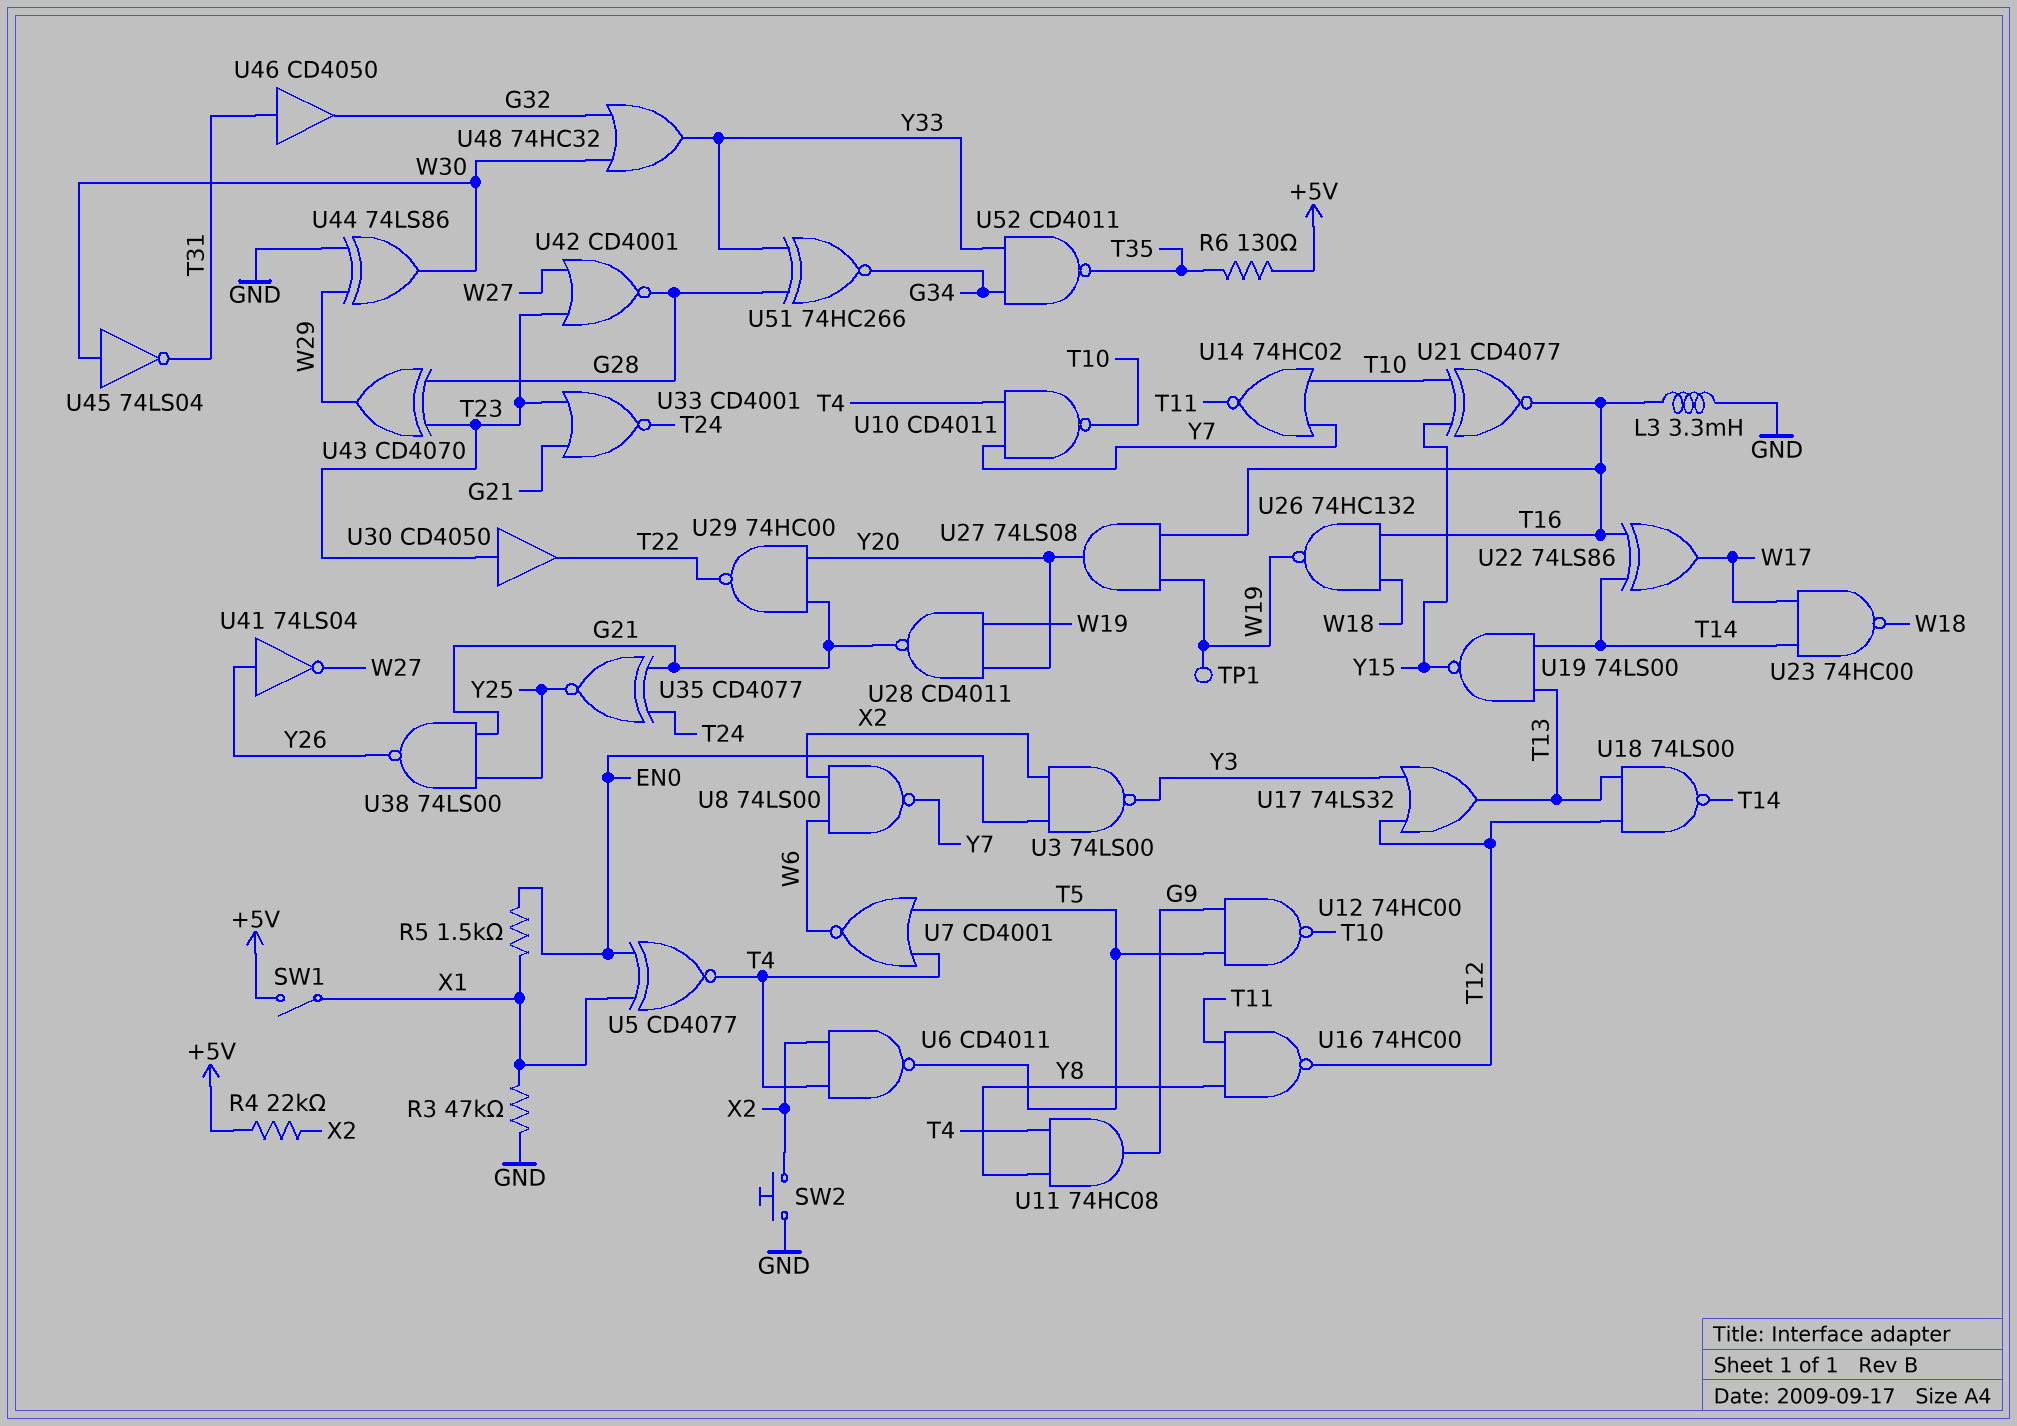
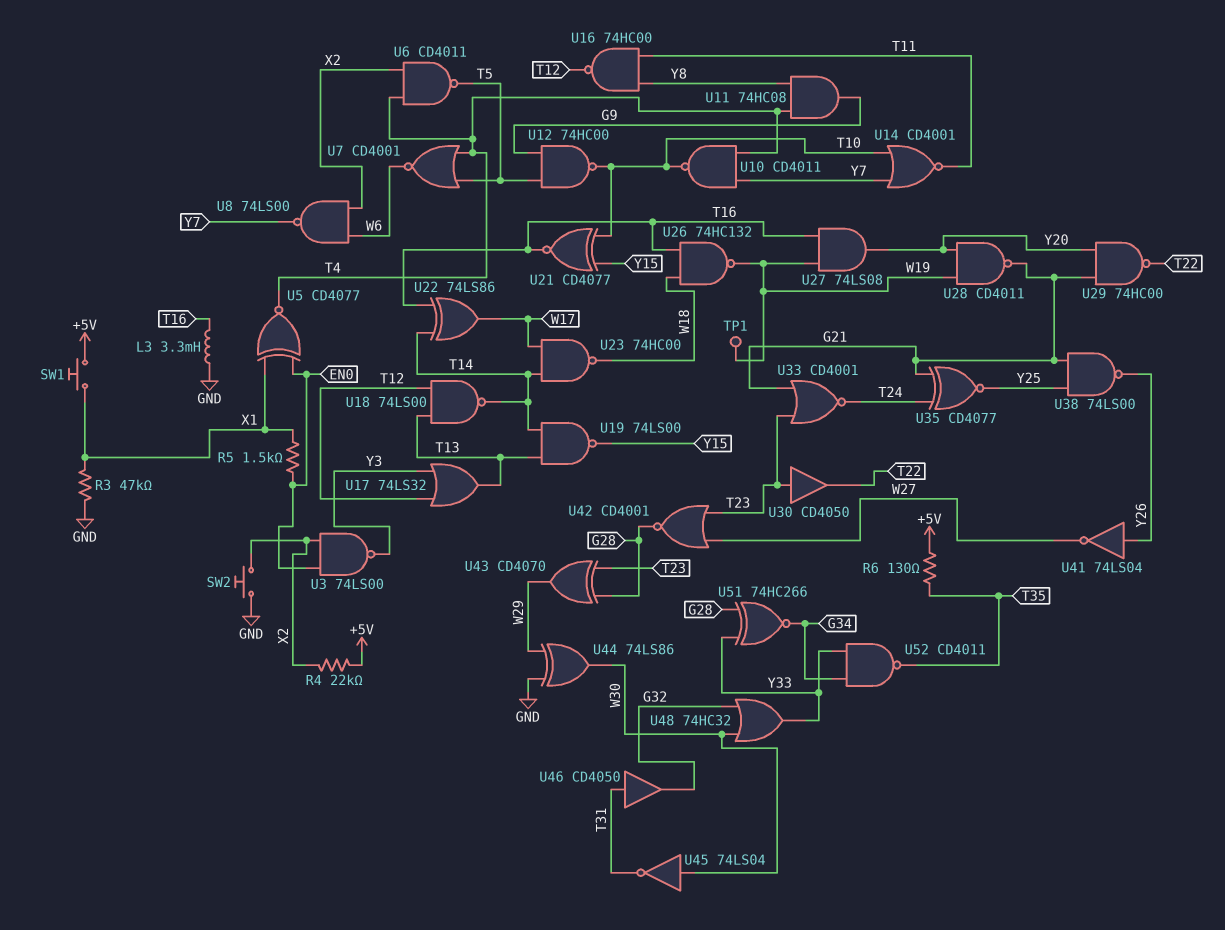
SW1: switch (+5V, X1) -> button (+5V, X1)
U14: NOR 74HC02 (in T10, in Y7, out T11) -> NOR CD4001 (in T10, in Y7, out T11)

